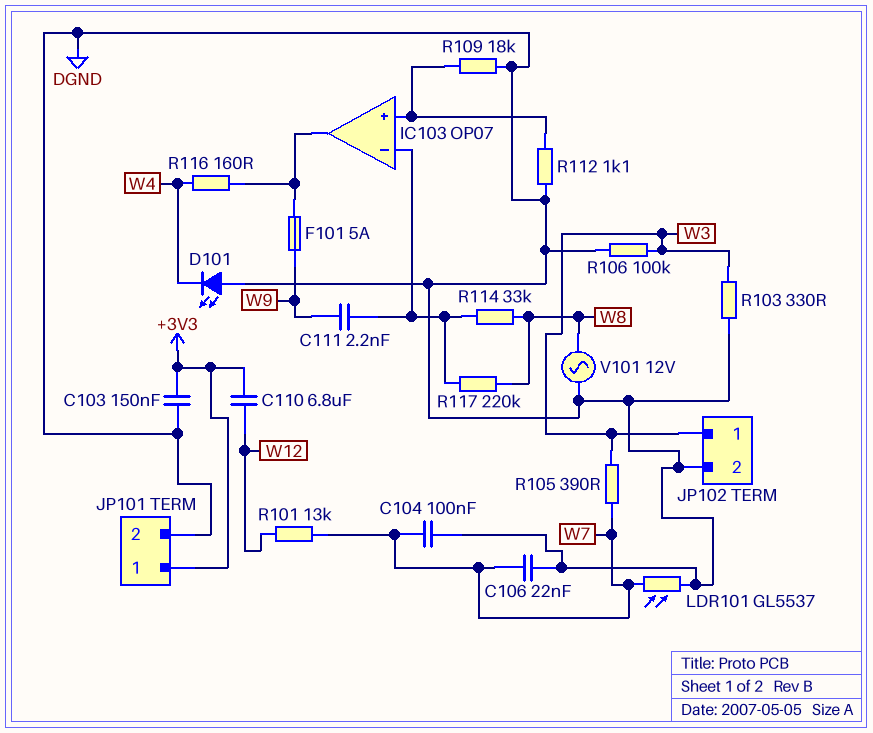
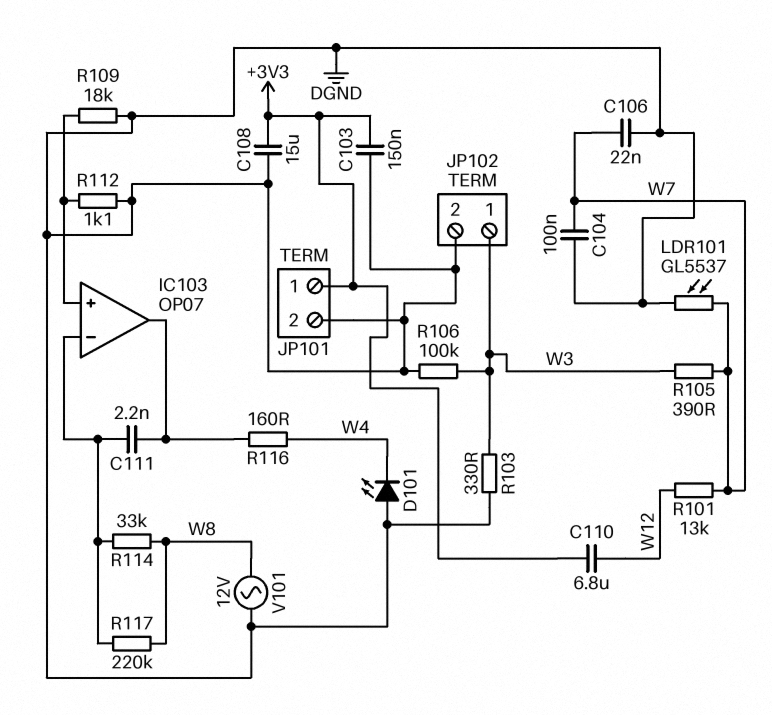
C108: none -> 15uF (+3V3, DGND)
C111: 2.2nF (IC103/in-, W9) -> 2.2nF (IC103/in-, IC103/out)
F101: 5A (IC103/out, W9) -> none

